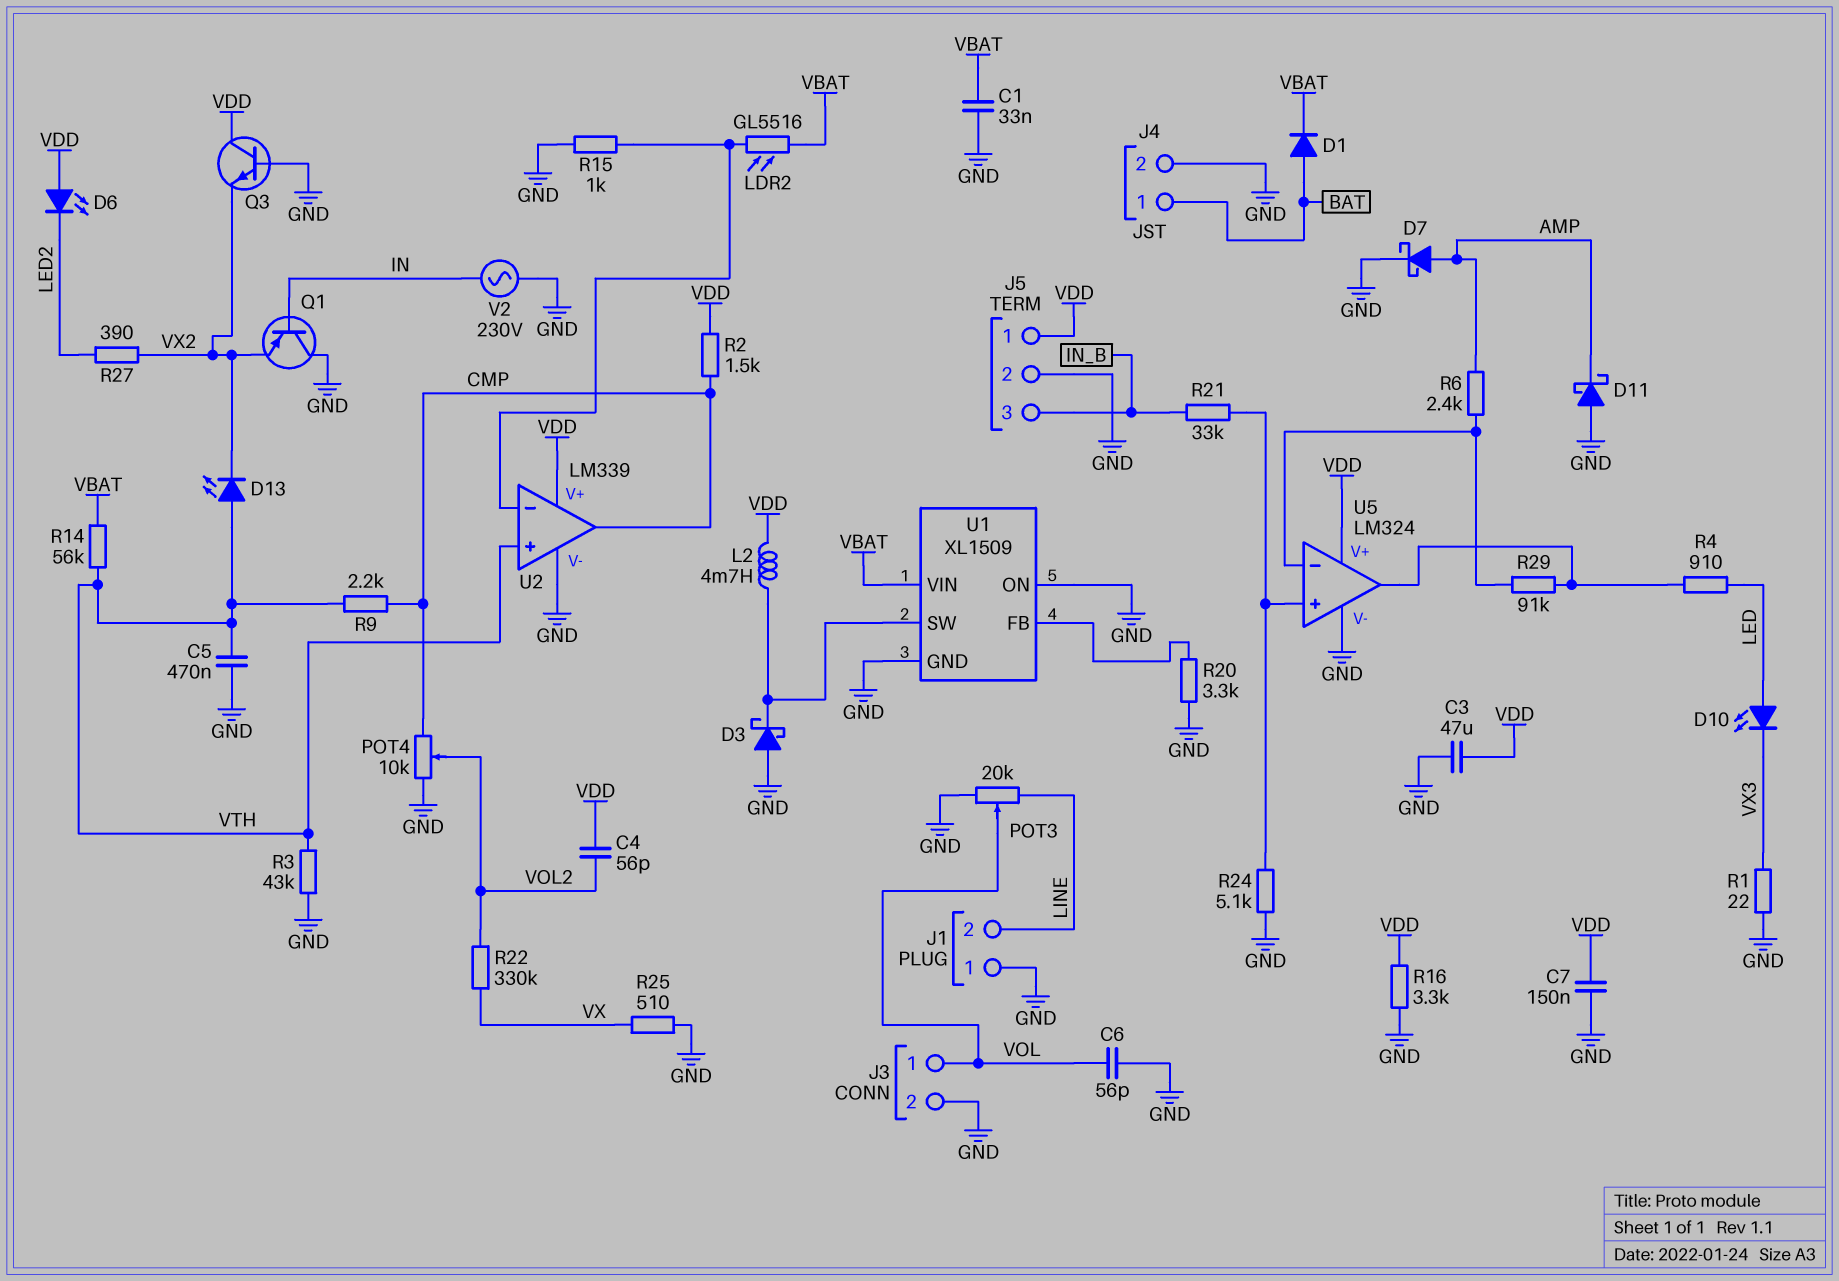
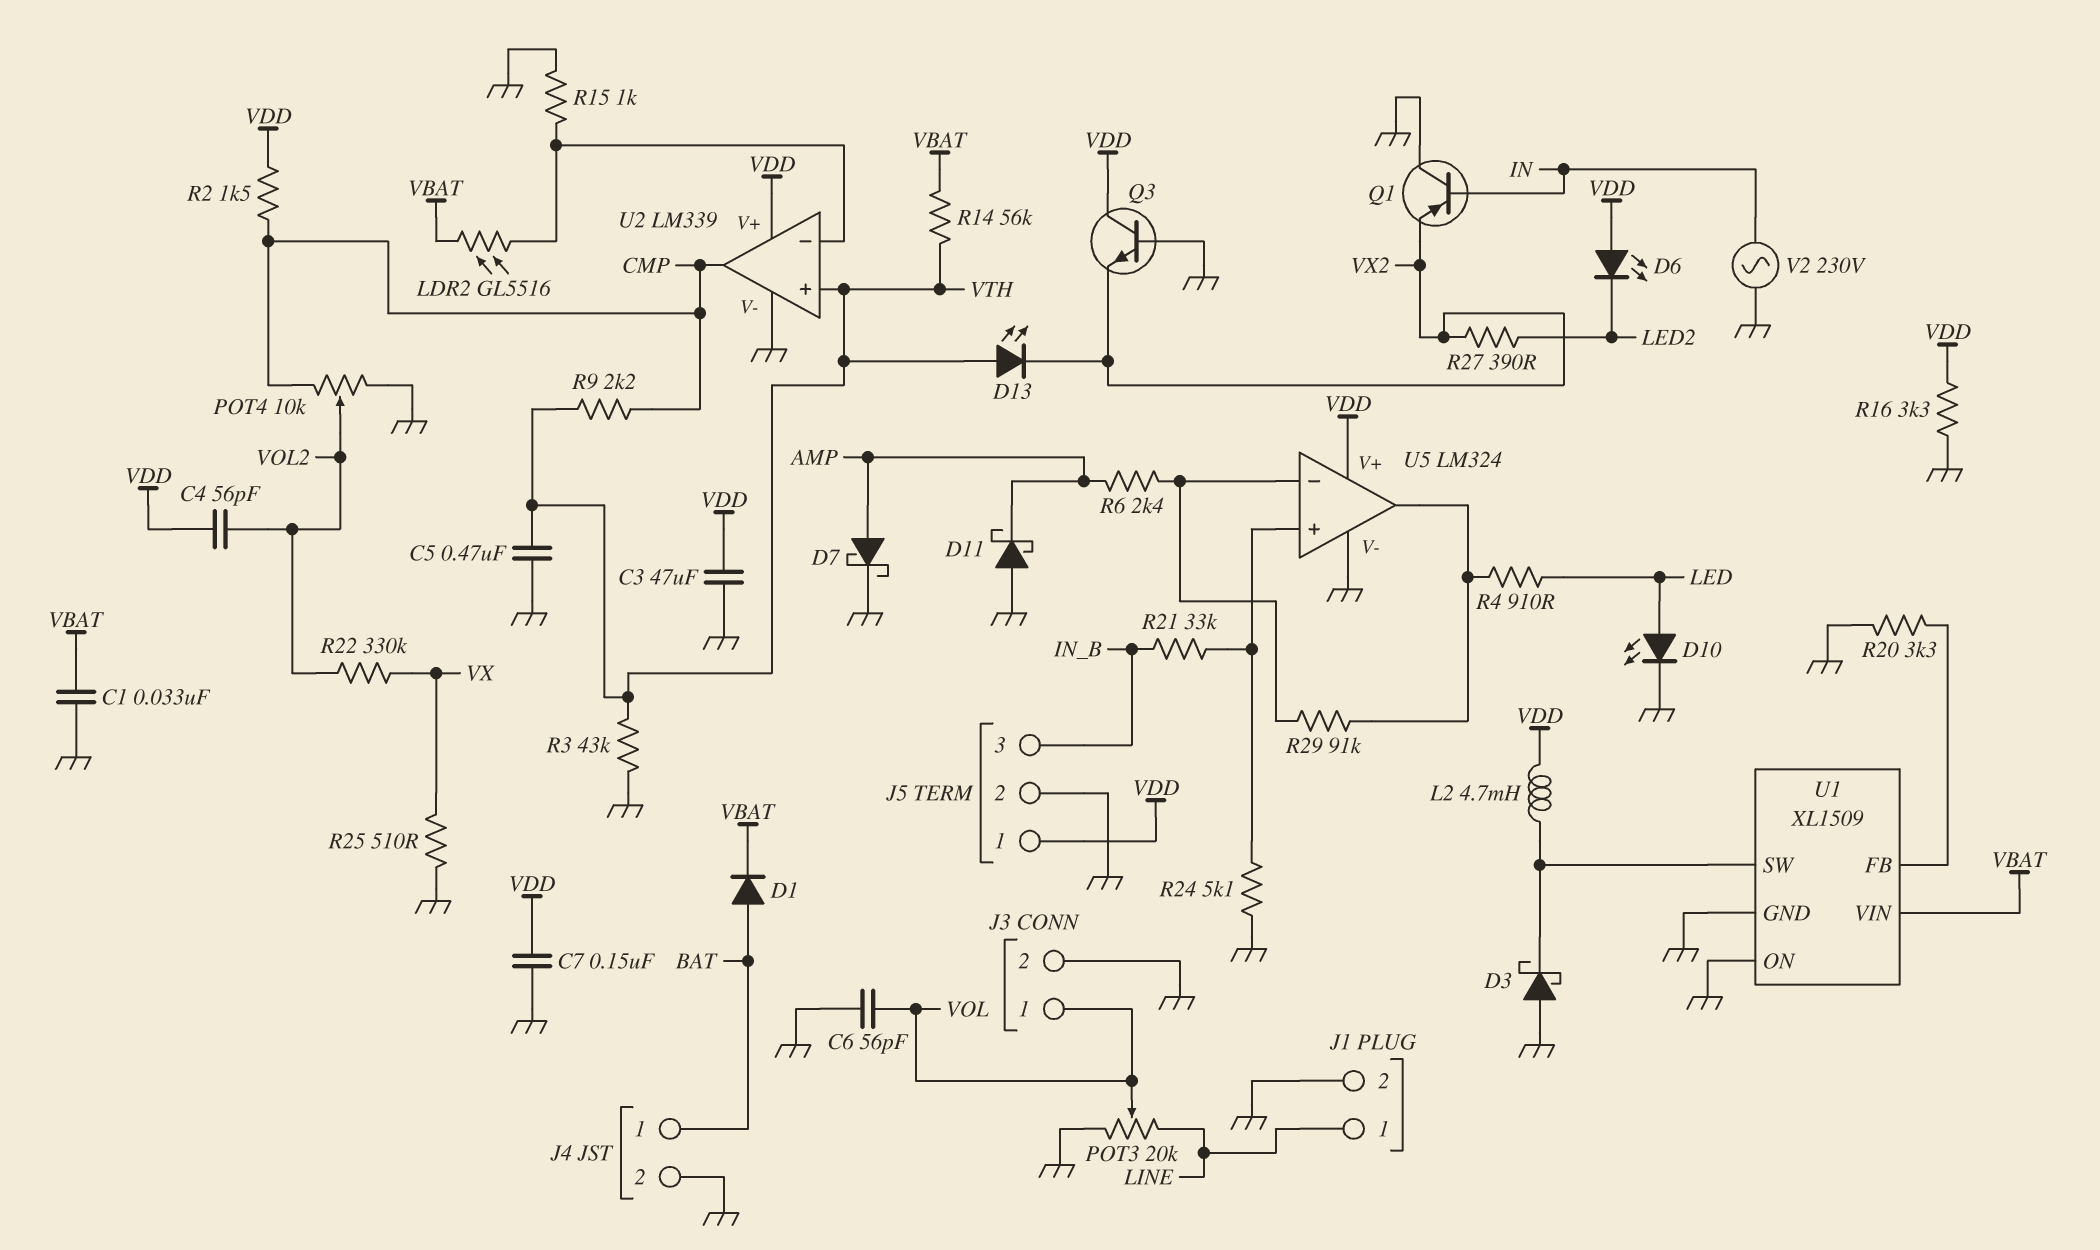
D10: LED (A LED, K VX3) -> LED (A LED, K GND)
J1 pin 1: GND -> LINE
J1 pin 2: LINE -> GND
R1: 22 (GND, VX3) -> none

